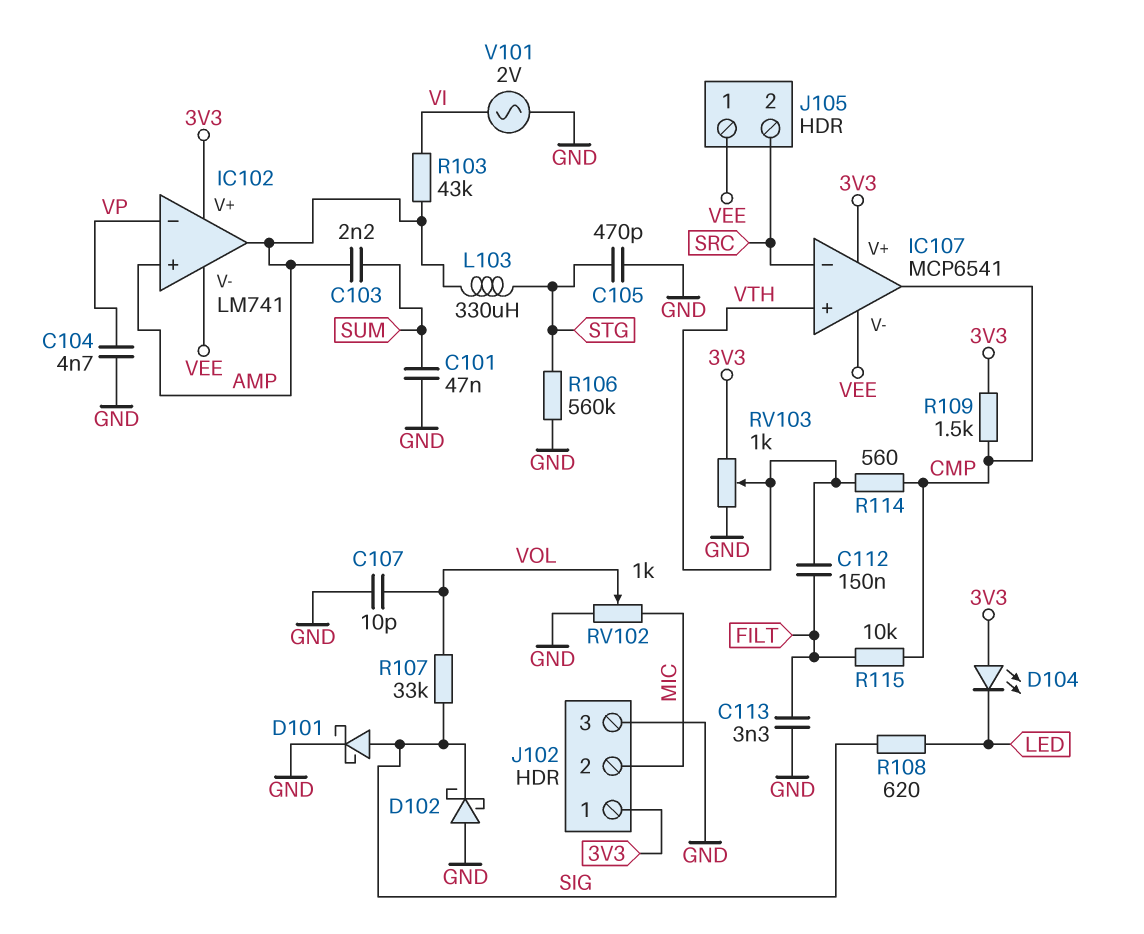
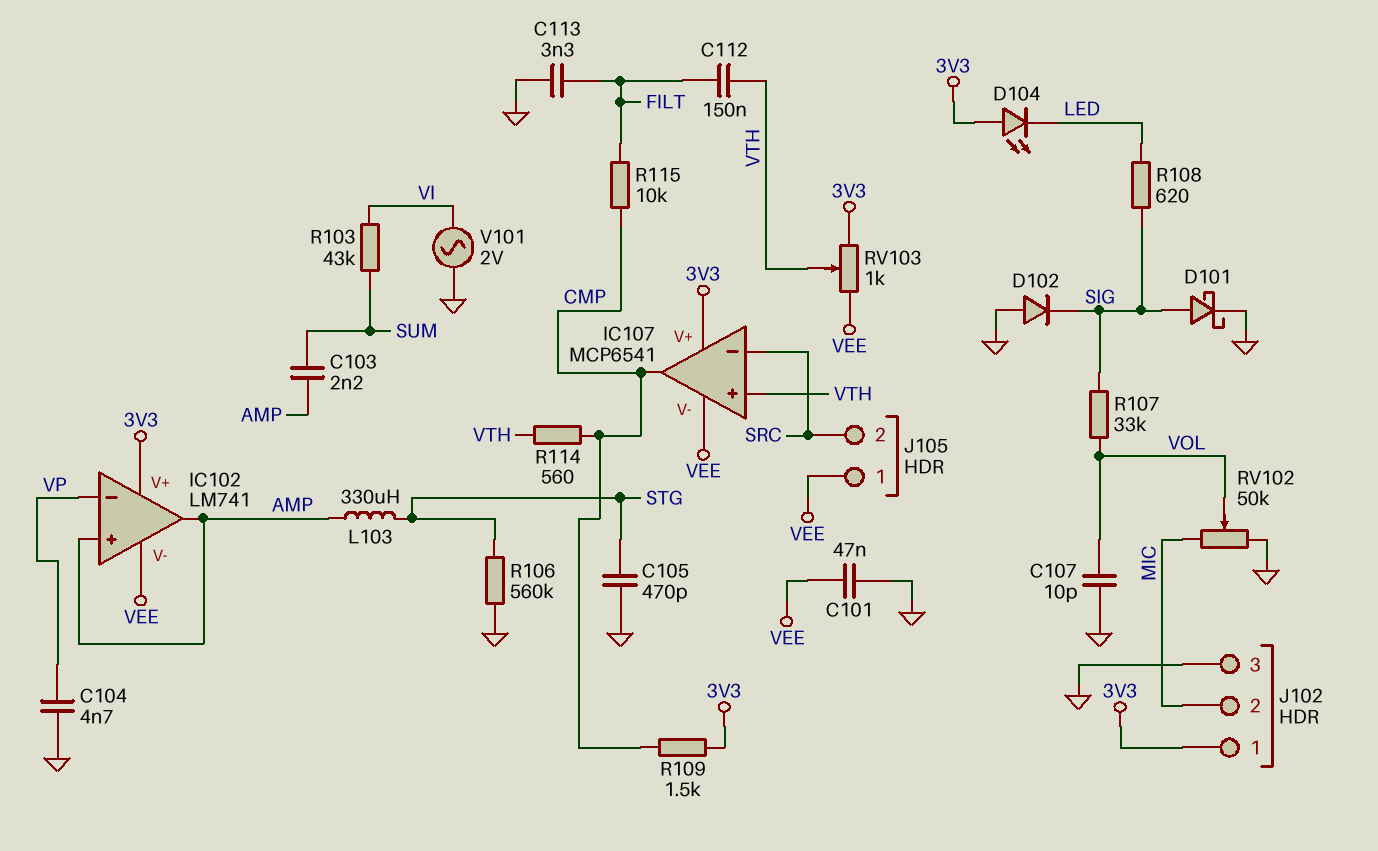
C101: 47nF (GND, SUM) -> 47nF (GND, VEE)
D102: schottky (A GND, K SIG) -> diode (A GND, K SIG)
R103: 43k (AMP, VI) -> 43k (SUM, VI)
RV102: 1k (GND, MIC, wiper VOL) -> 50k (GND, MIC, wiper VOL)
RV103: 1k (3V3, GND, wiper VTH) -> 1k (3V3, VEE, wiper VTH)

